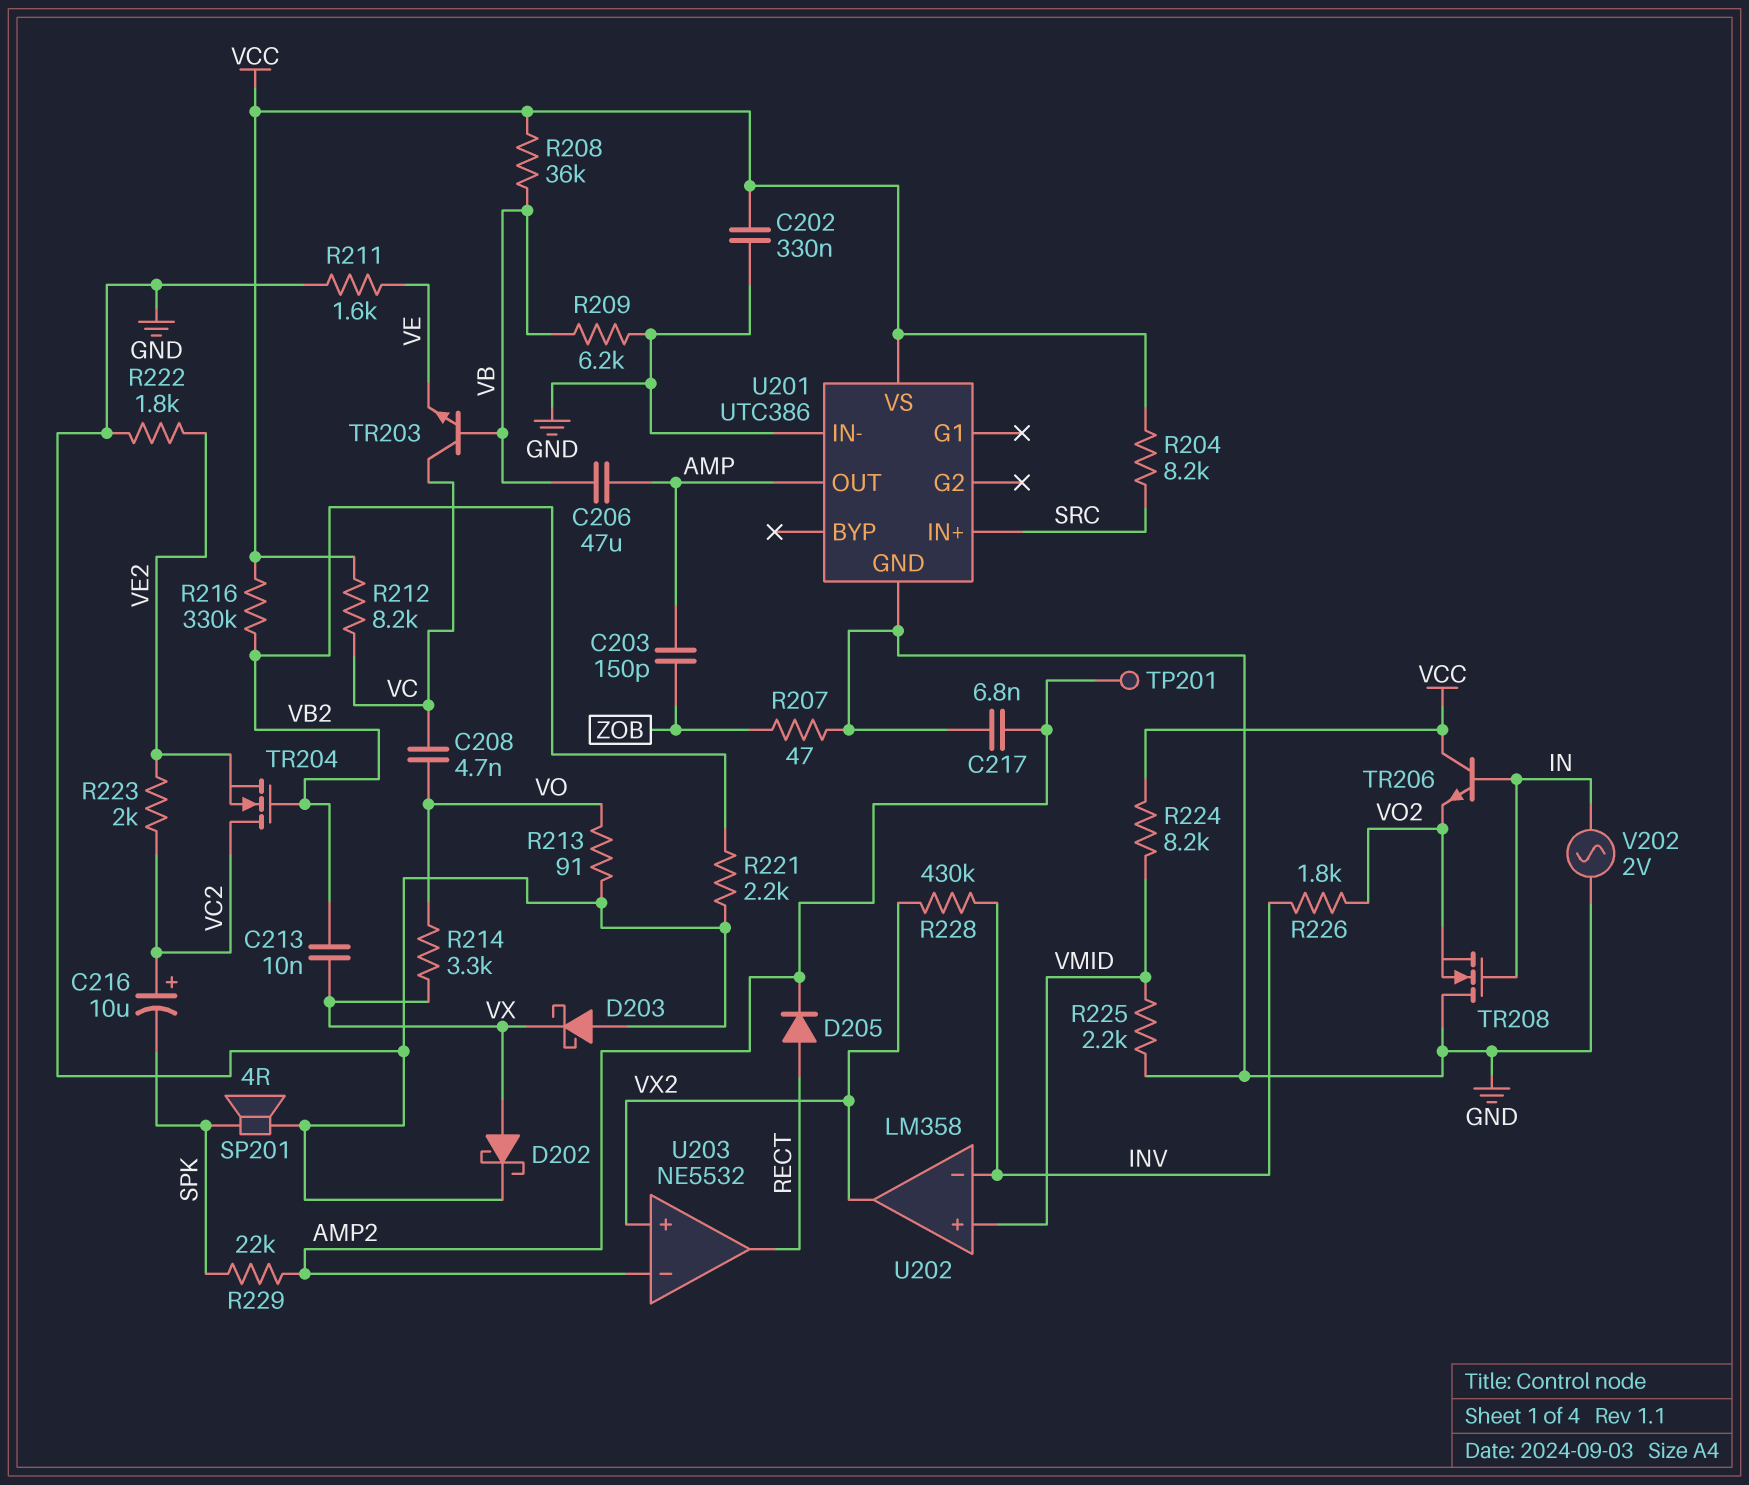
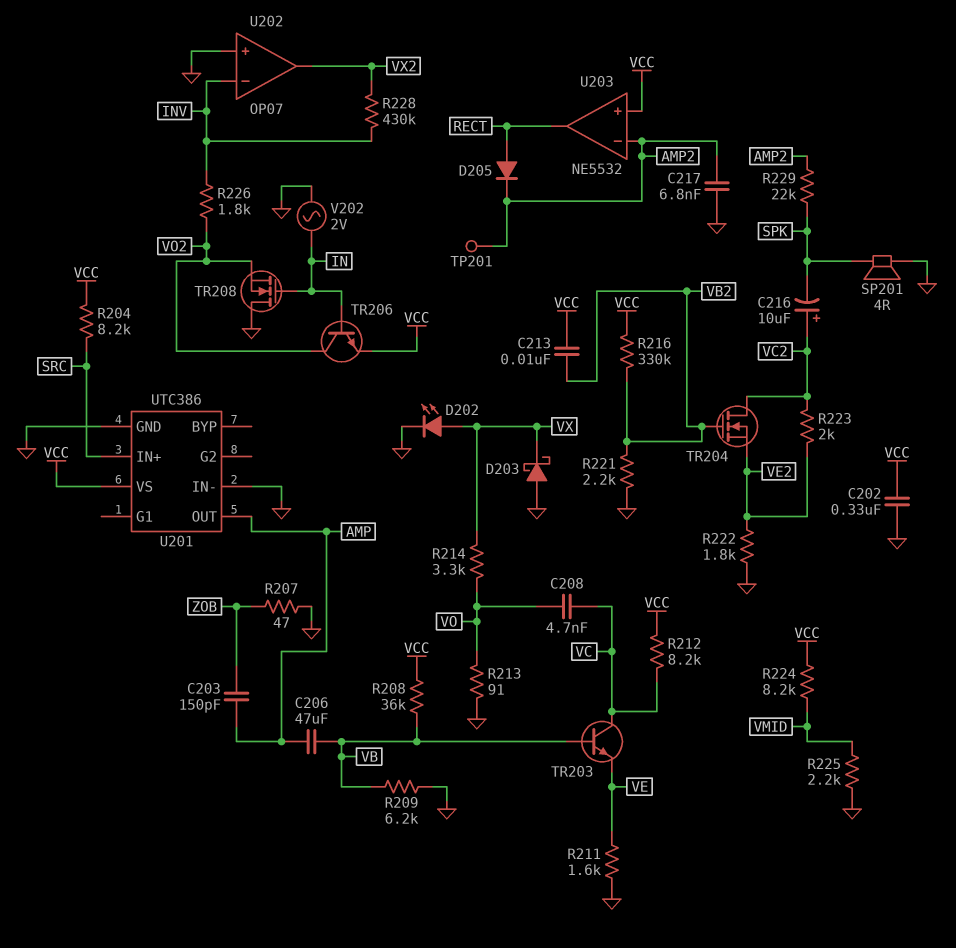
C213: 10nF (VB2, VX) -> 10nF (VB2, VCC)
D202: schottky (A VX, K GND) -> LED (A VX, K GND)
TR206: NPN (B IN, C VCC, E VO2) -> NPN (B IN, C VO2, E VCC)
U202: LM358 -> OP07
U202 pin in+: VMID -> GND
U203 pin in+: VX2 -> VCC

